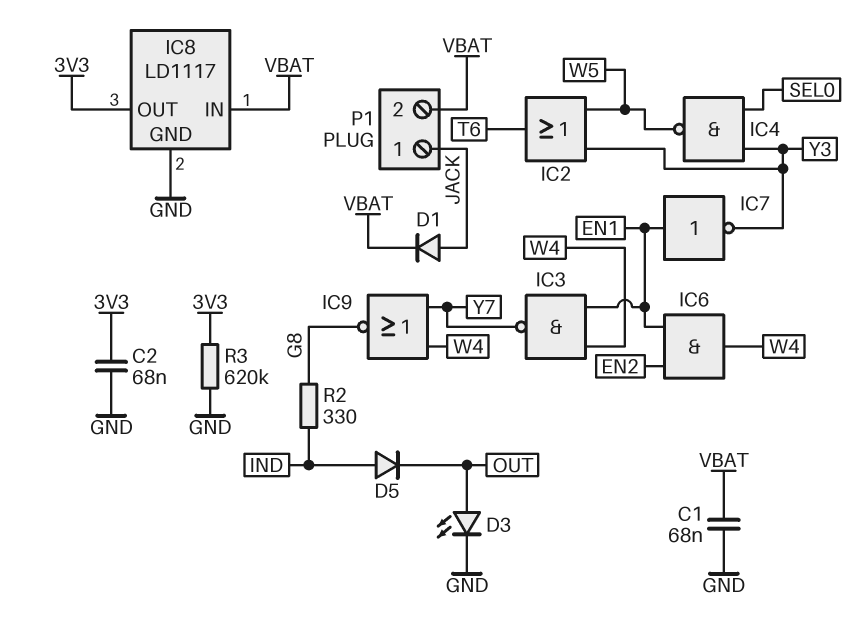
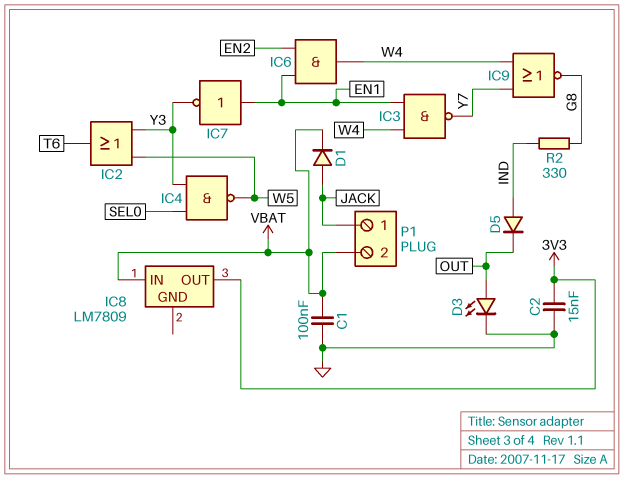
C1: 68nF (GND, VBAT) -> 100nF (GND, VBAT)
C2: 68nF (3V3, GND) -> 15nF (3V3, GND)
IC8: LD1117 -> LM7809
IC8 pin GND: GND -> none
R3: 620k (3V3, GND) -> none

